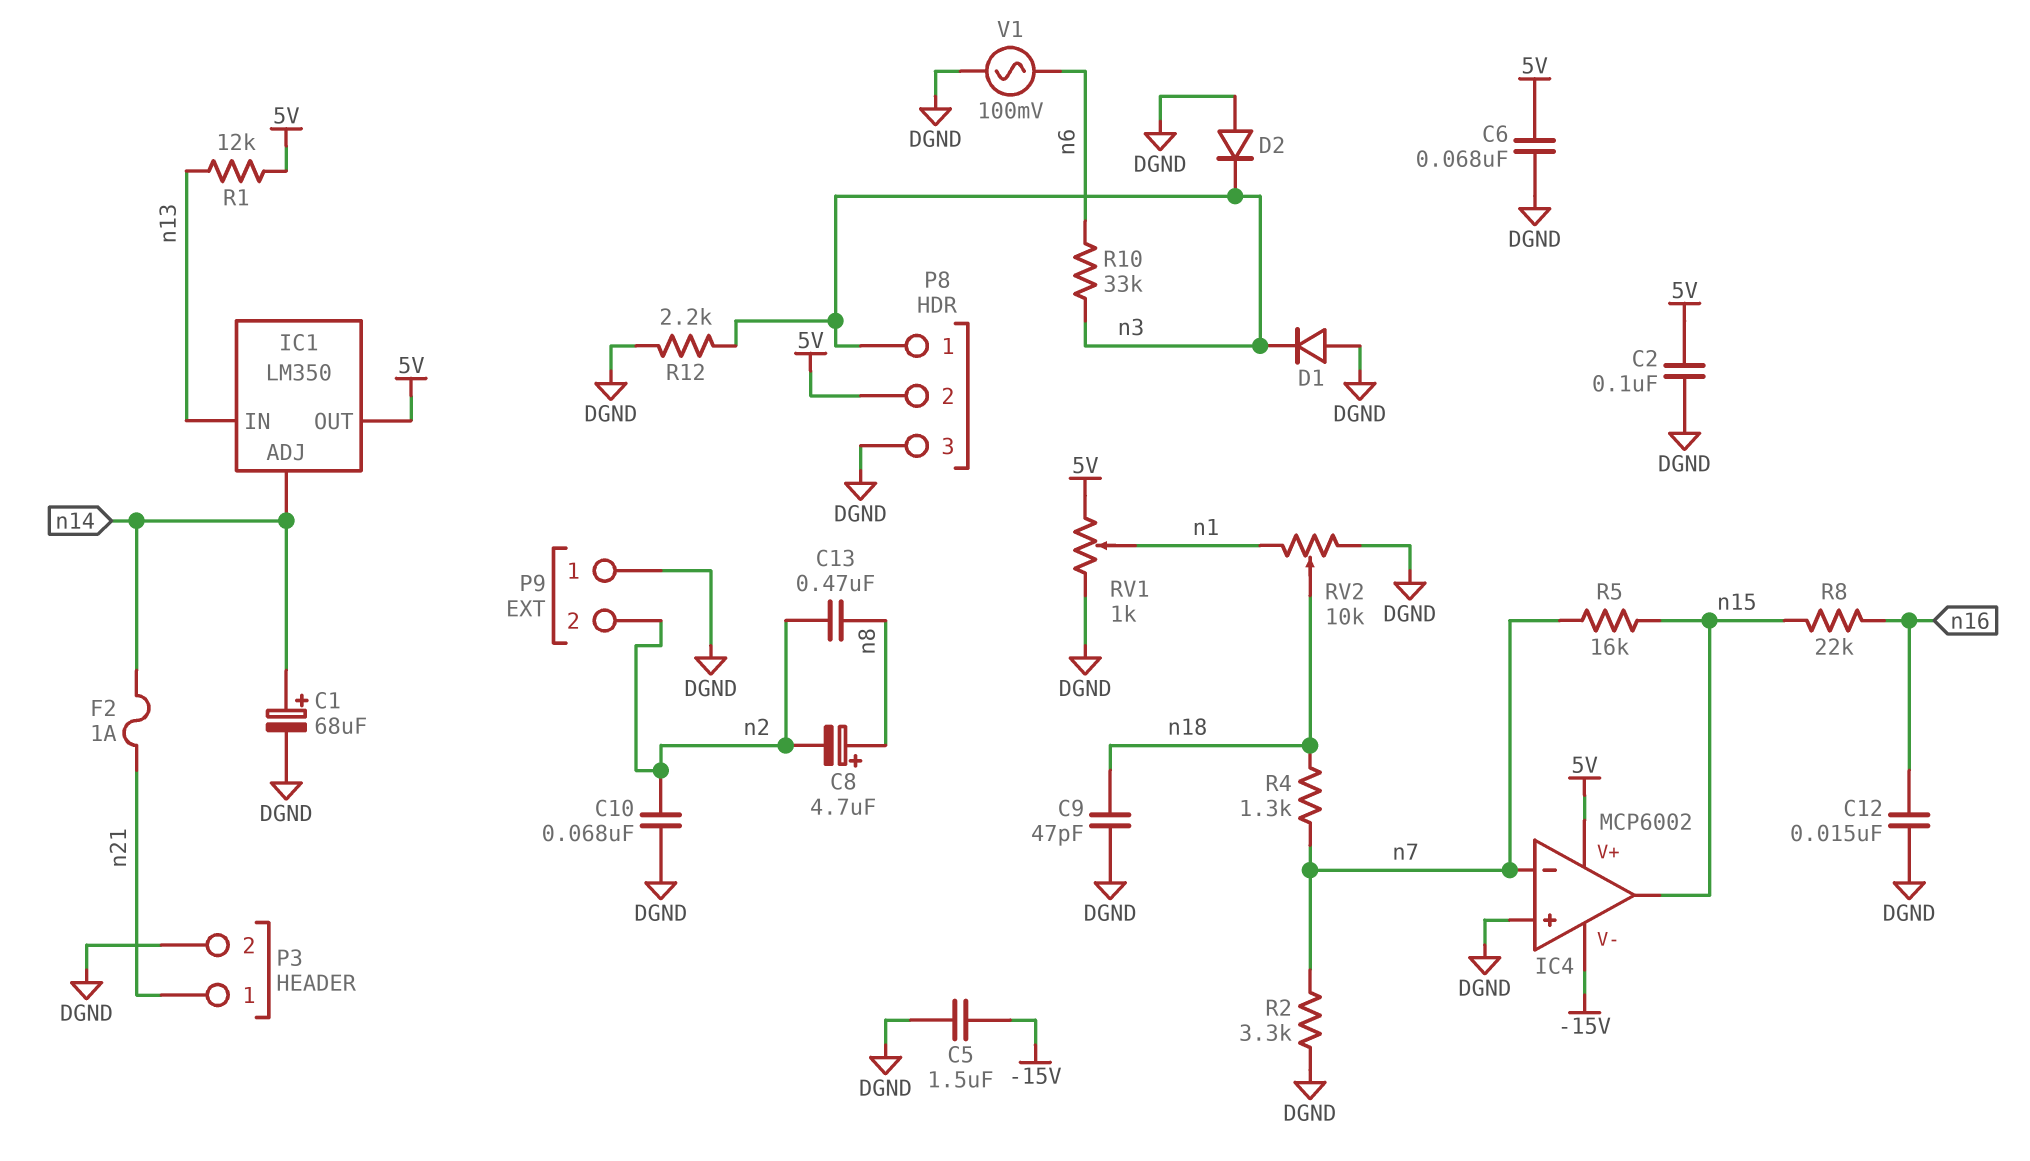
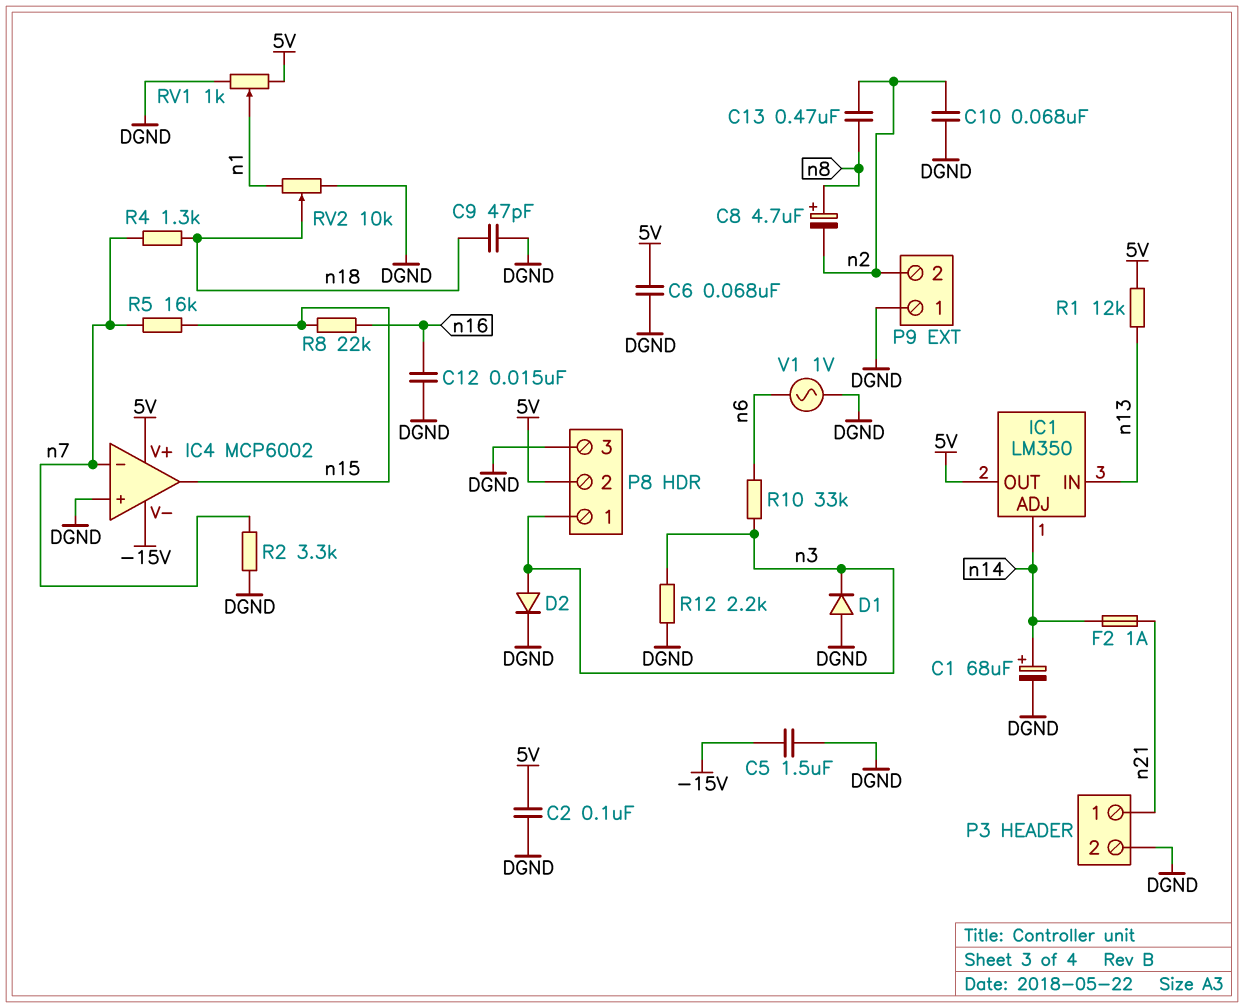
D2: diode (A DGND, K n3) -> diode (A n3, K DGND)
V1: AC 100mV (DGND, n6) -> AC 1V (DGND, n6)

